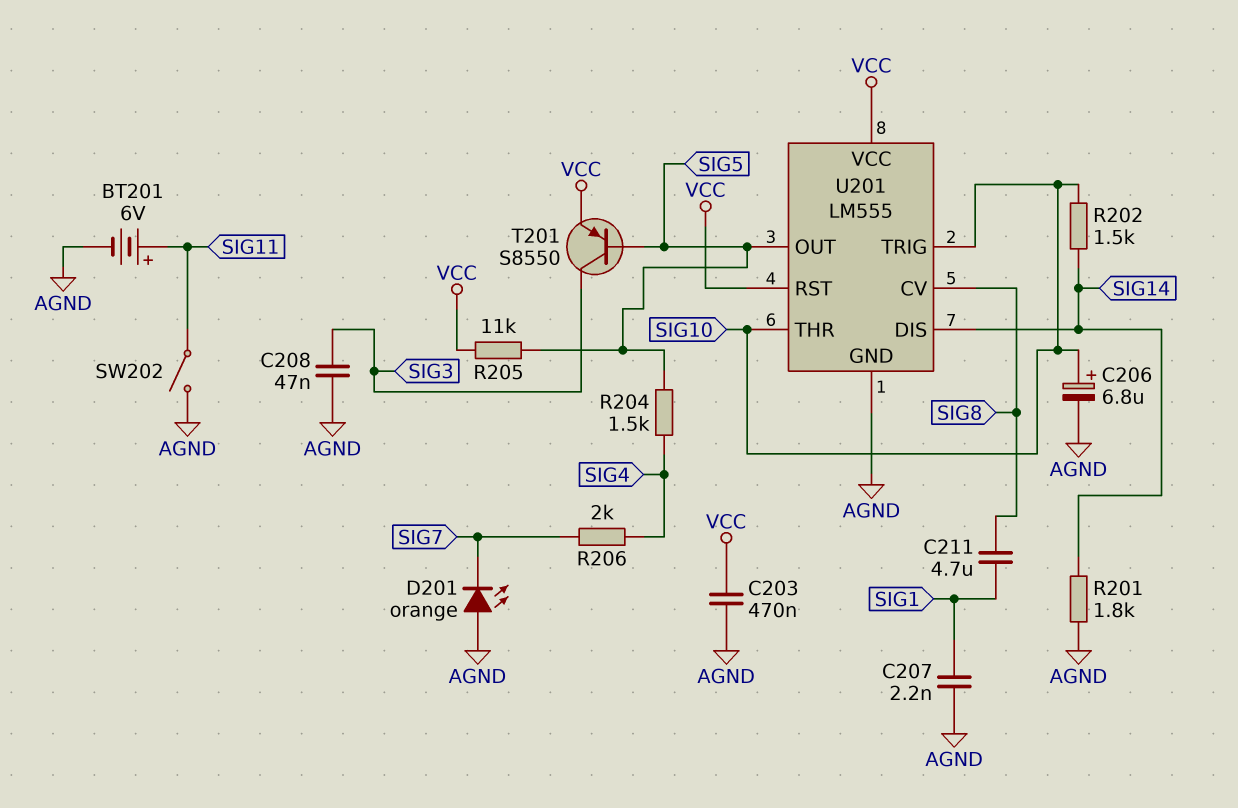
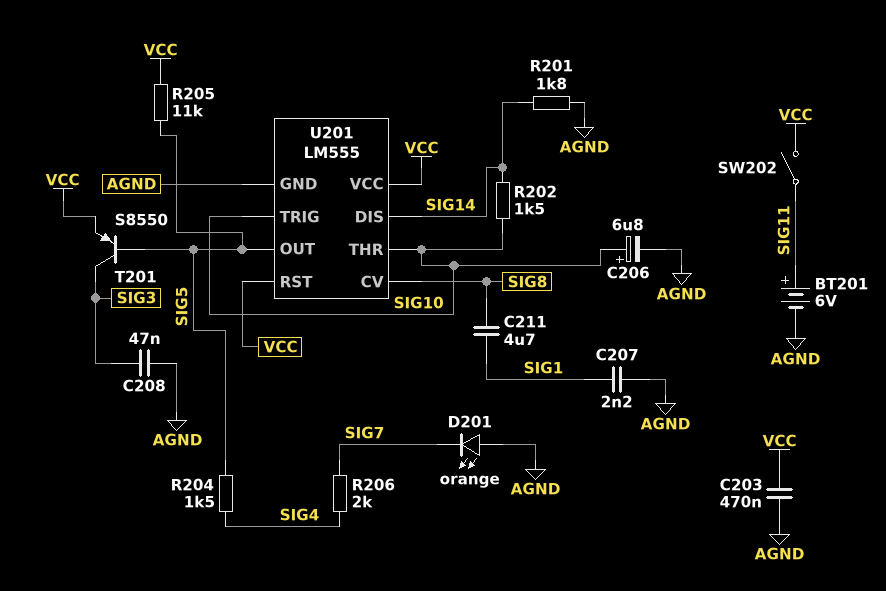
SW202: switch (AGND, SIG11) -> switch (SIG11, VCC)

